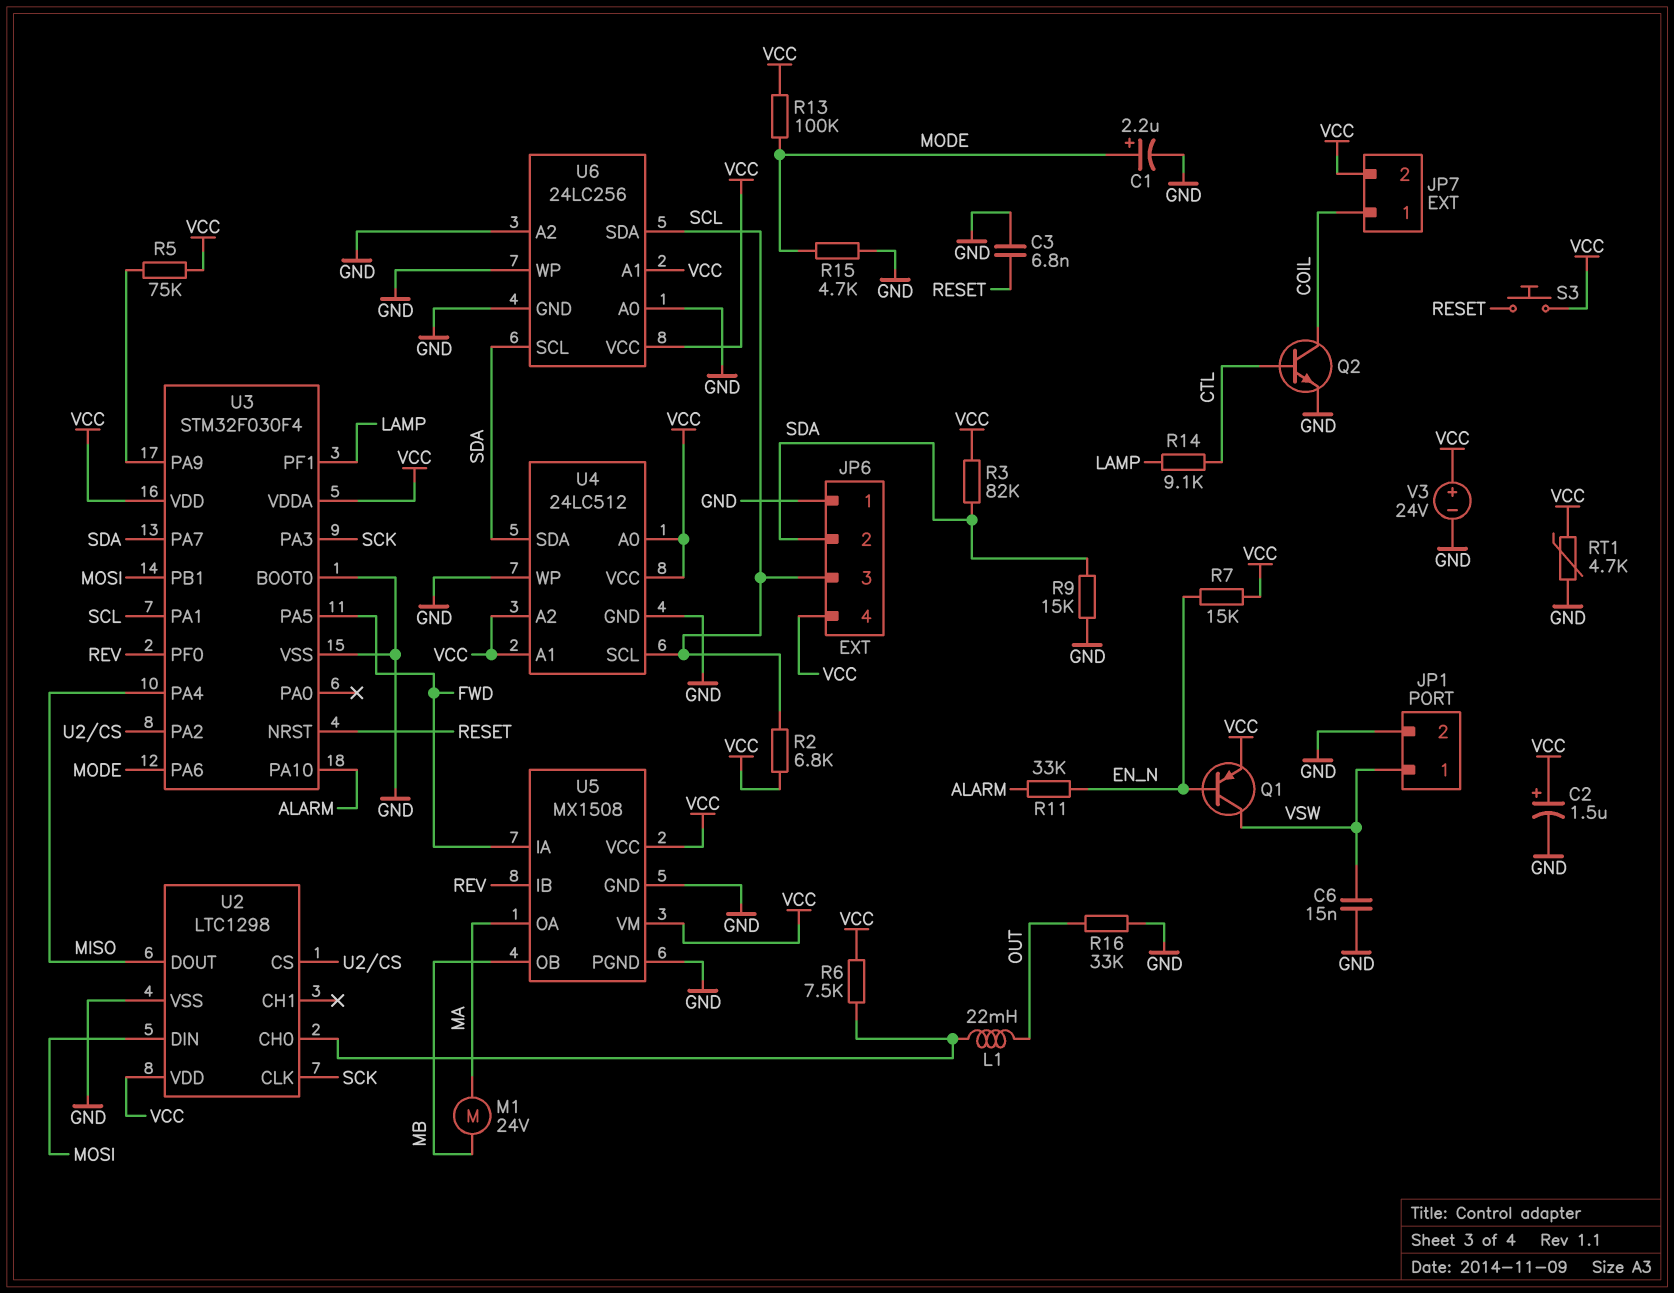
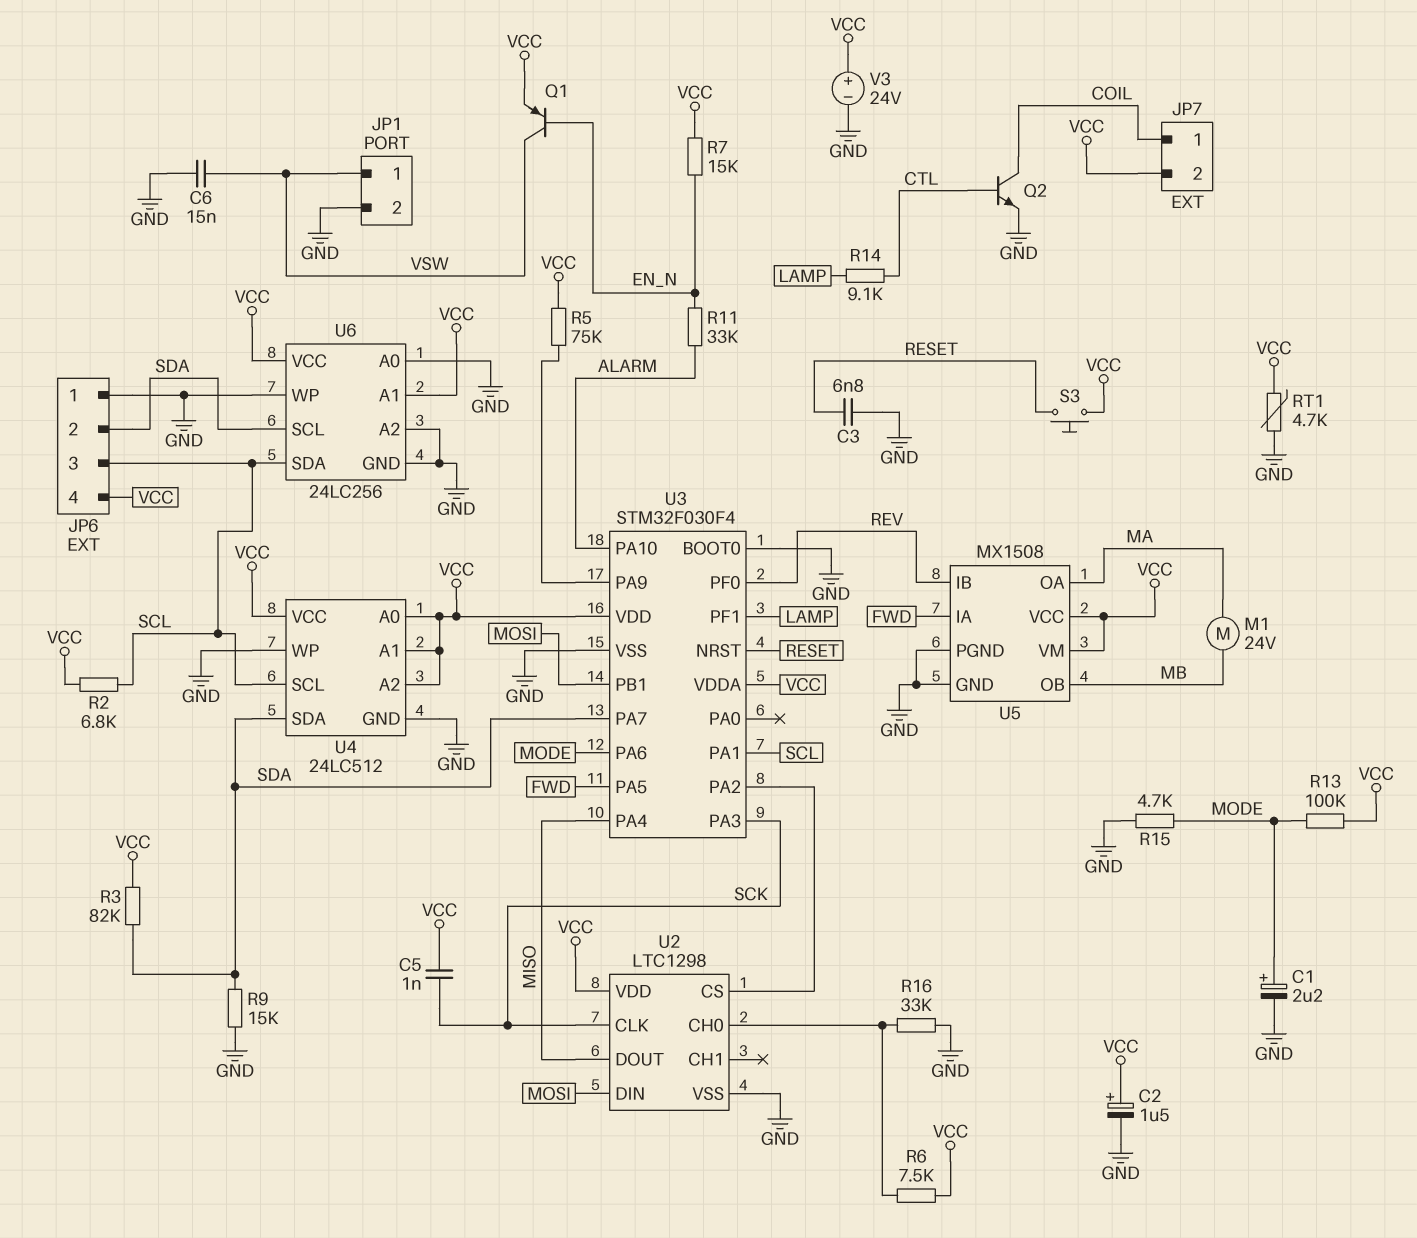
C5: none -> 1nF (SCK, VCC)
L1: 22mH (OUT, U2/CH0) -> none
R16: 33k (GND, OUT) -> 33k (GND, U2/CH0)

